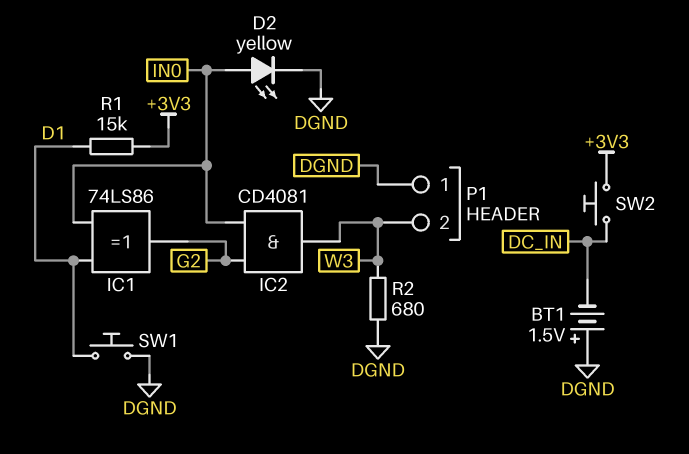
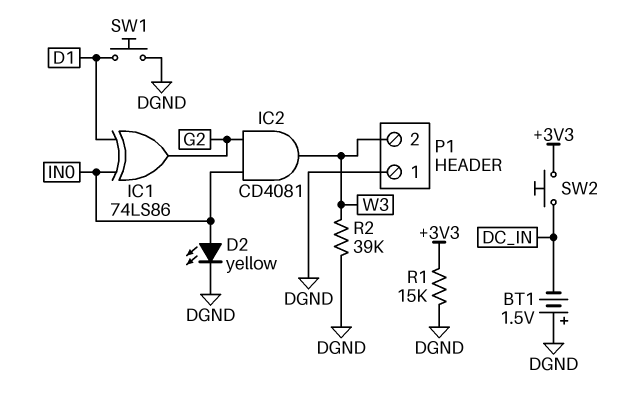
R1: 15k (+3V3, D1) -> 15k (+3V3, DGND)
R2: 680 (DGND, W3) -> 39k (DGND, W3)

